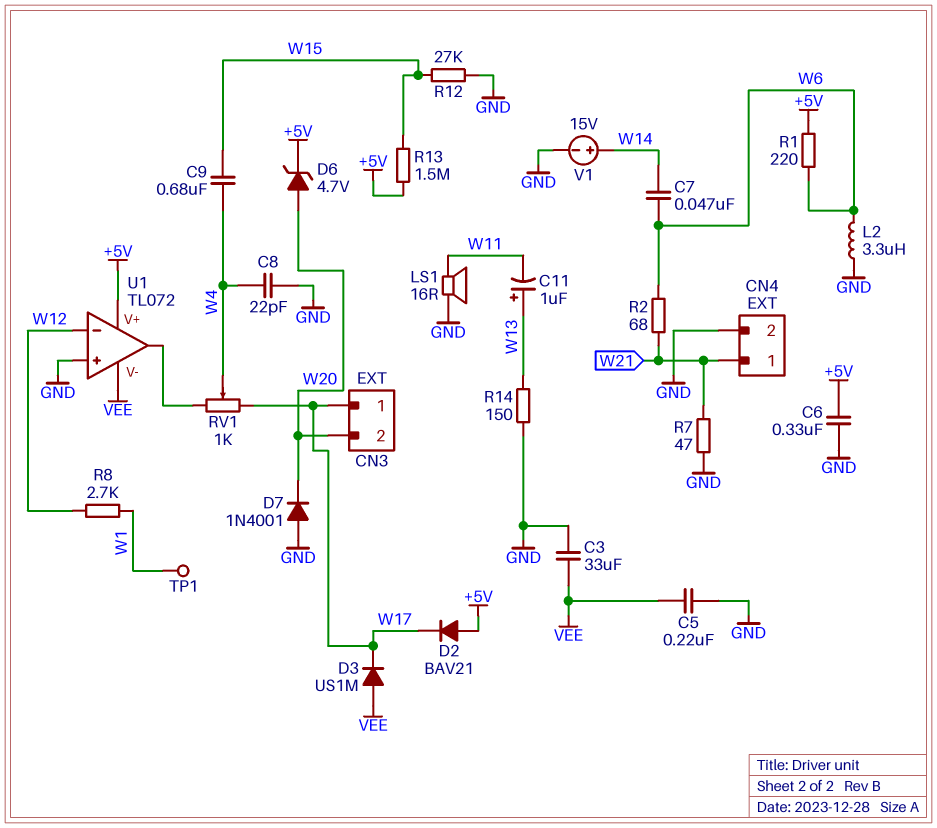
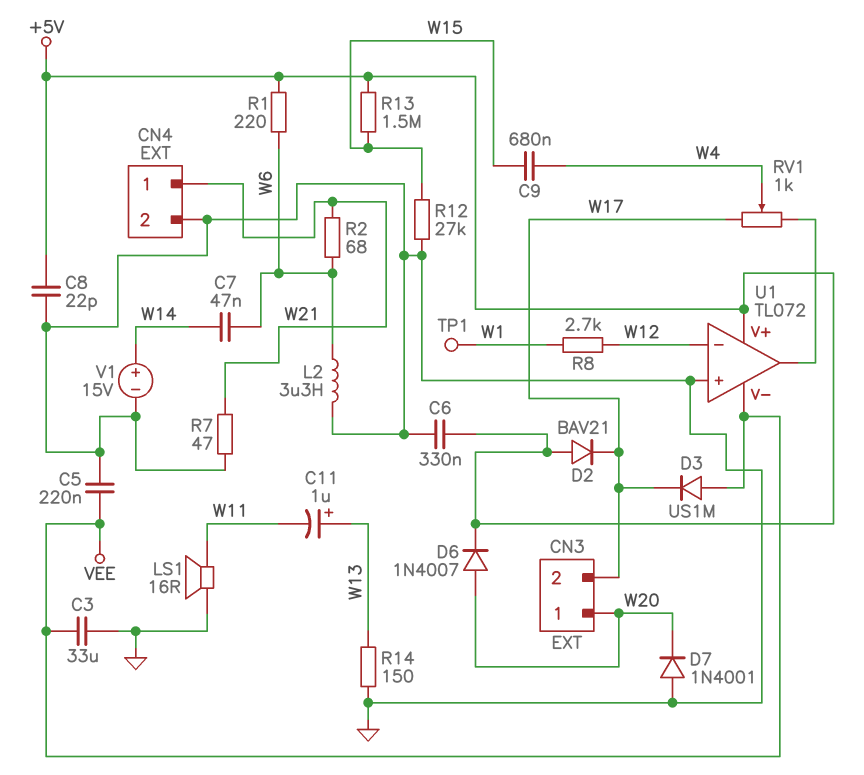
C8: 22pF (GND, W4) -> 22pF (+5V, GND)
CN3 pin 1: W17 -> W20
CN3 pin 2: W20 -> W17
D6: zener 4.7V (A W20, K +5V) -> diode 1N4007 (A W20, K +5V)

